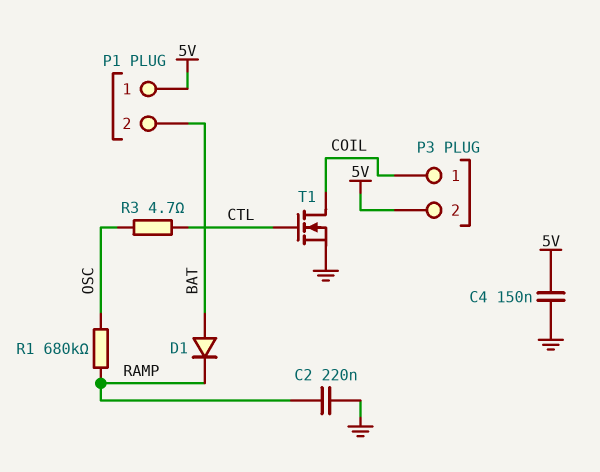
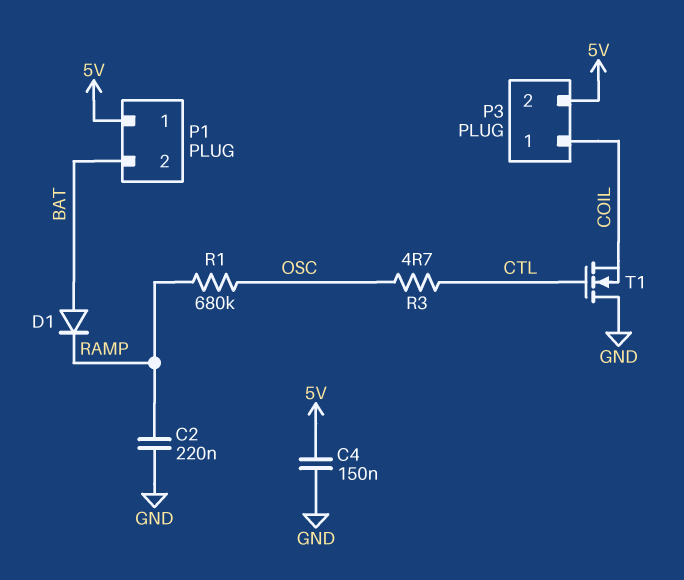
T1: NMOS (G CTL, D COIL, S GND) -> NMOS (G CTL, D GND, S COIL)

